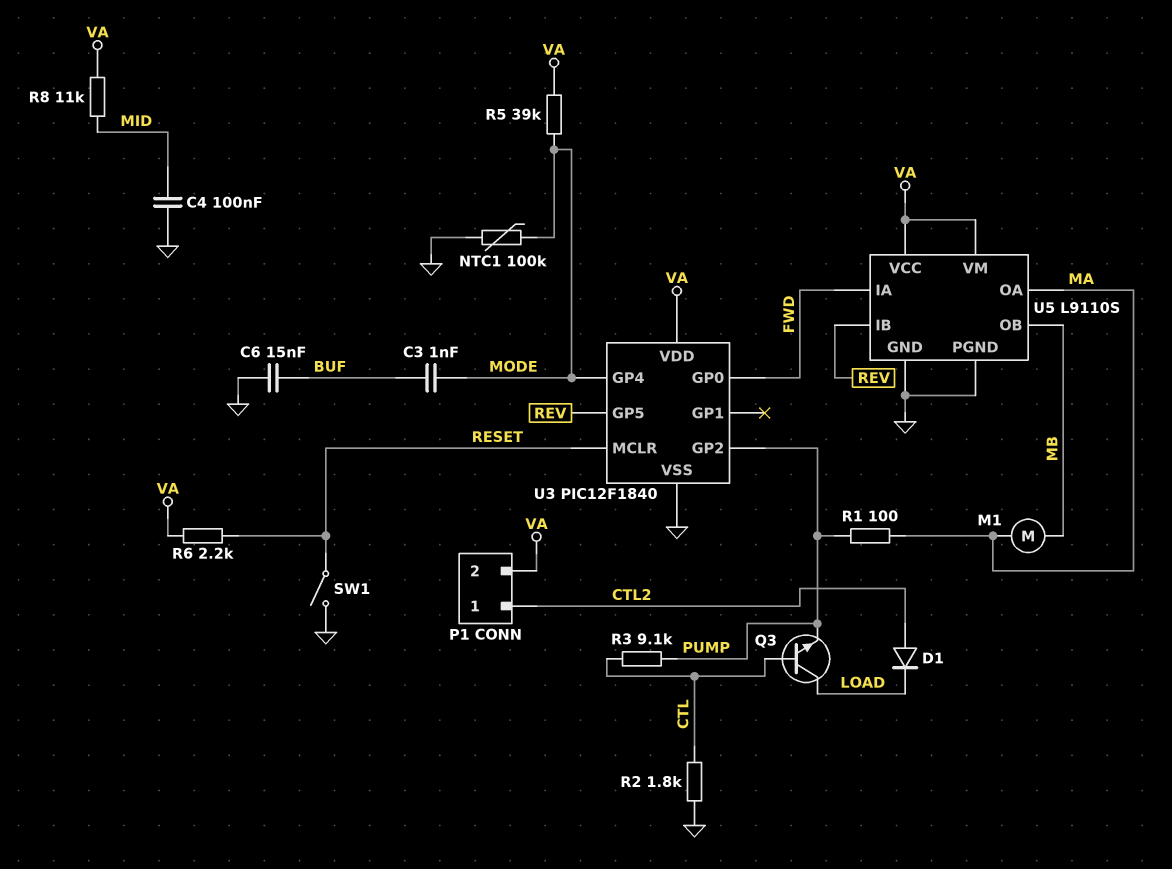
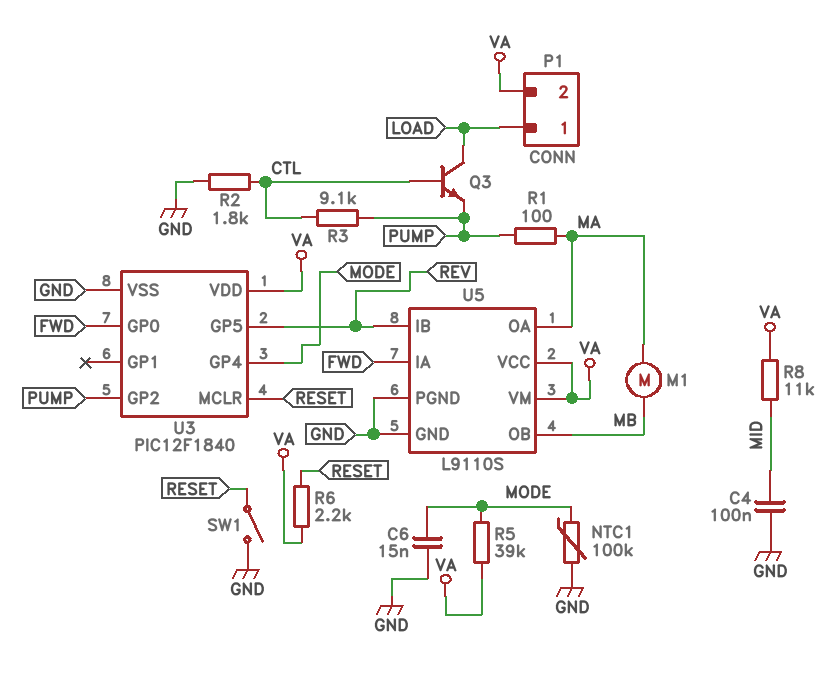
C3: 1nF (BUF, MODE) -> none
C6: 15nF (BUF, GND) -> 15nF (GND, MODE)
D1: diode (A CTL2, K LOAD) -> none
P1 pin 1: CTL2 -> LOAD

